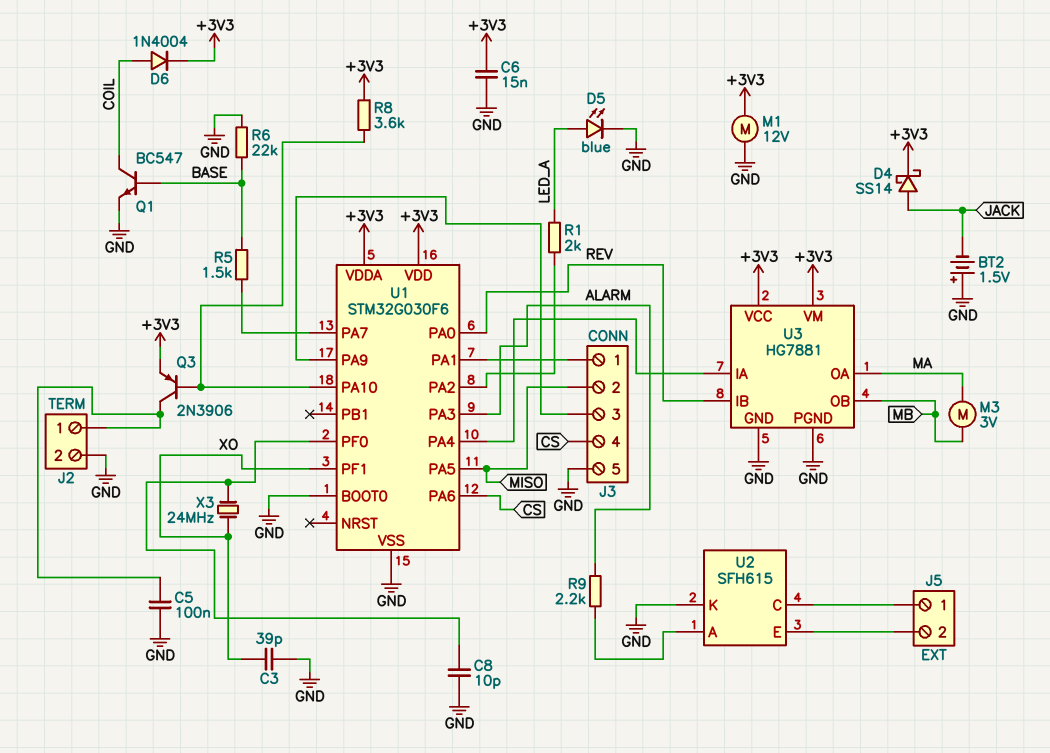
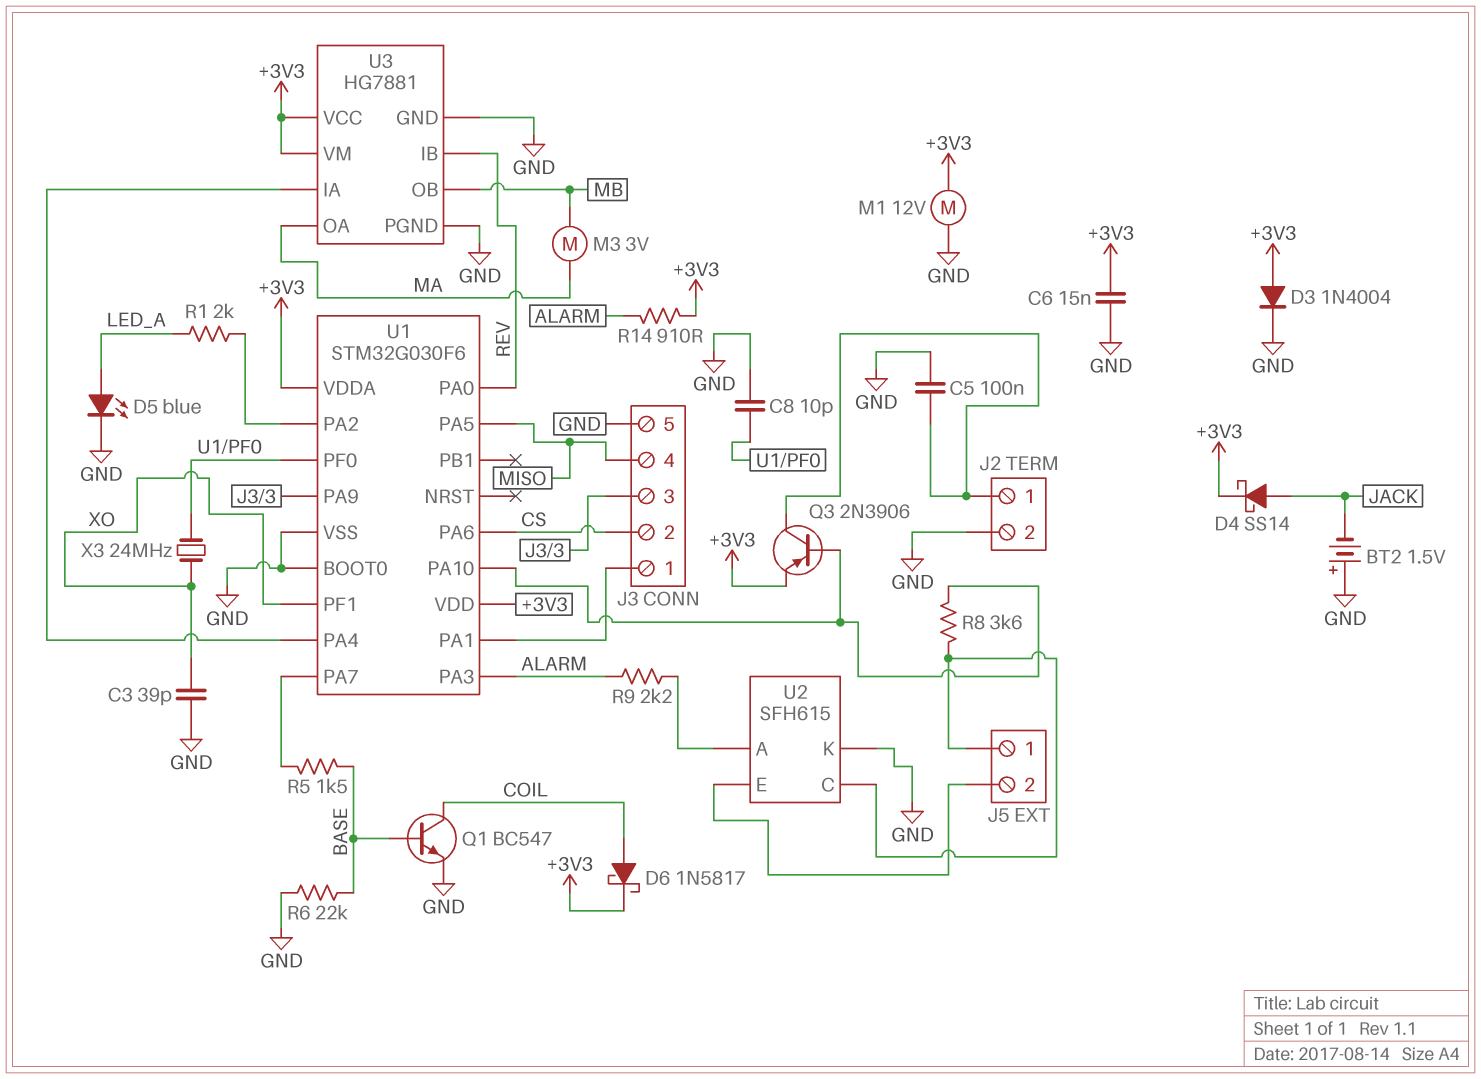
D3: none -> diode 1N4004 (A +3V3, K GND)
D6: diode 1N4004 (A COIL, K +3V3) -> schottky 1N5817 (A COIL, K +3V3)
J3 pin 2: MISO -> CS
J3 pin 4: CS -> MISO
R8: 3.6k (+3V3, U1/PA10) -> 3.6k (J5/1, U1/PA10)
R14: none -> 910 (+3V3, ALARM)

